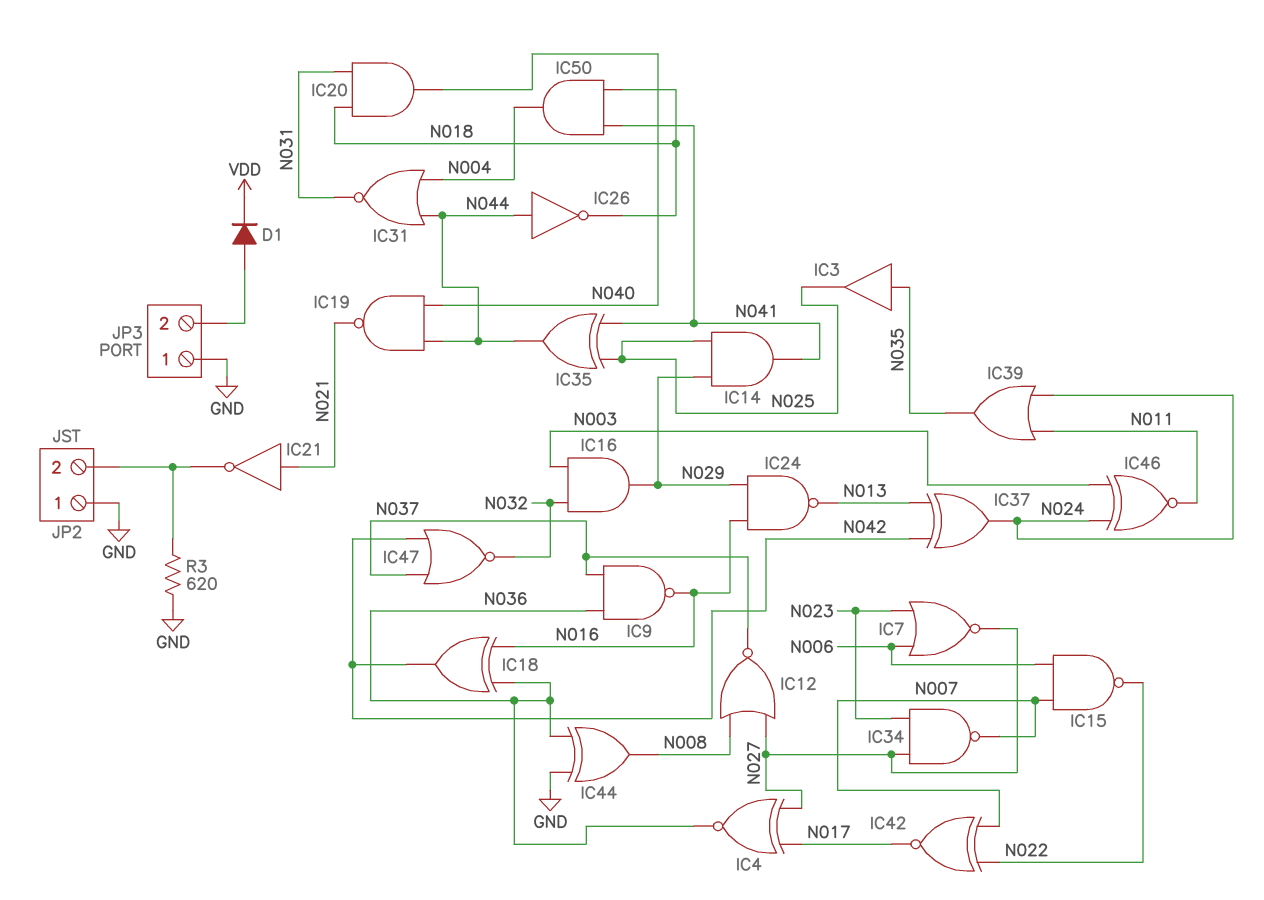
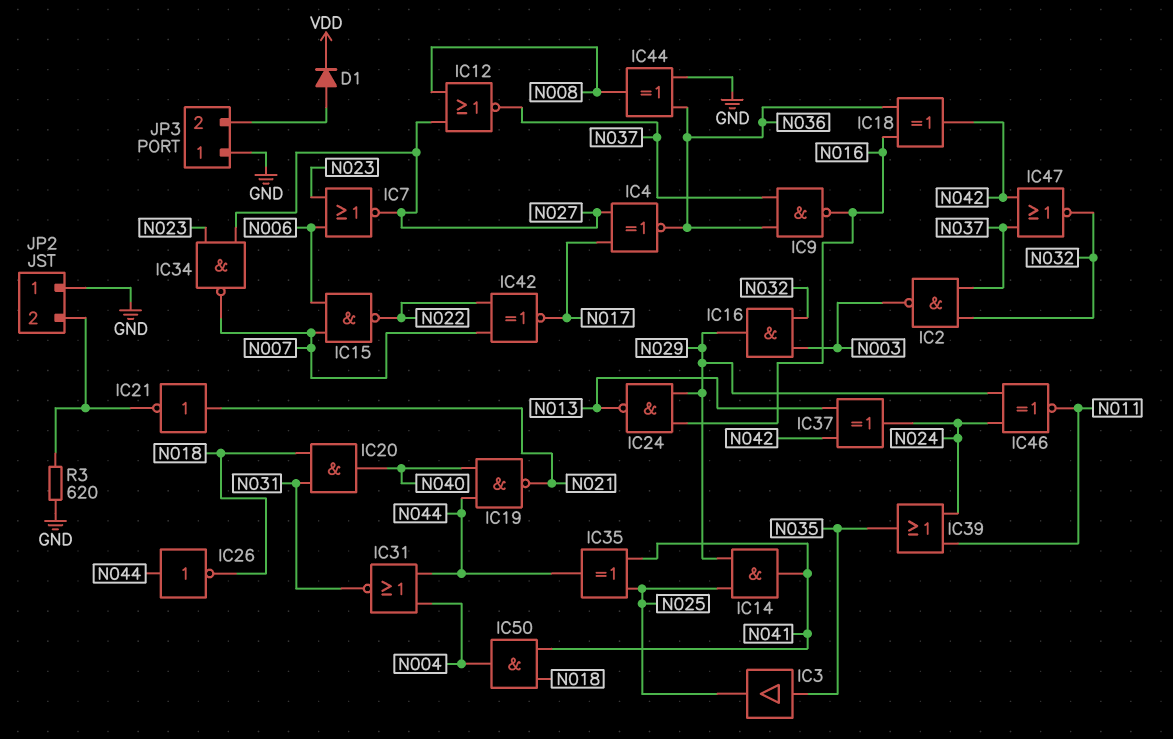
IC2: none -> NAND (in N032, in N037, out N003)
IC46: XNOR (in N003, in N024, out N011) -> XNOR (in N024, in N029, out N011)

